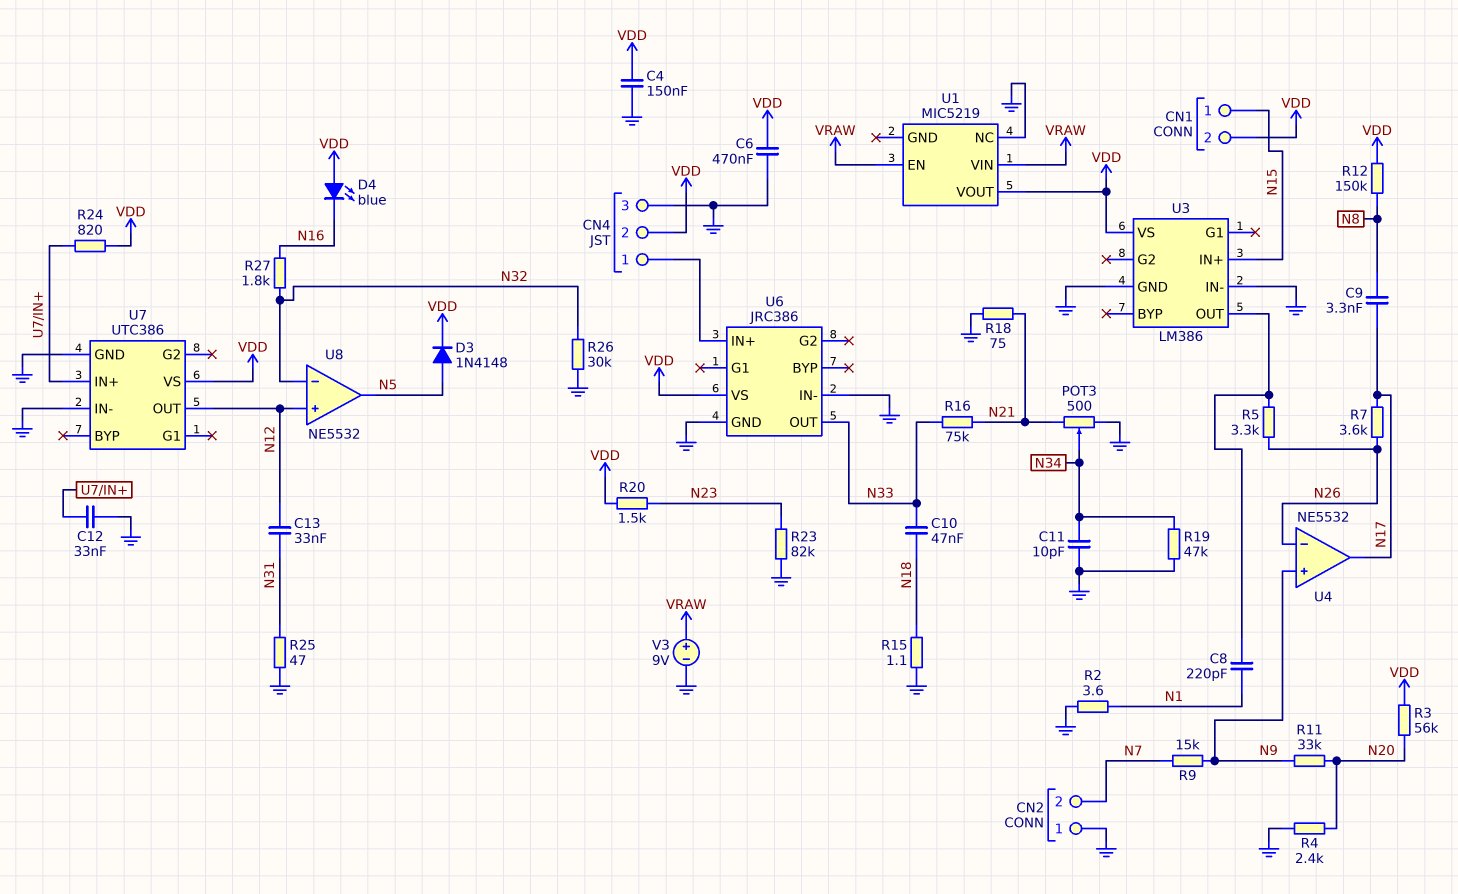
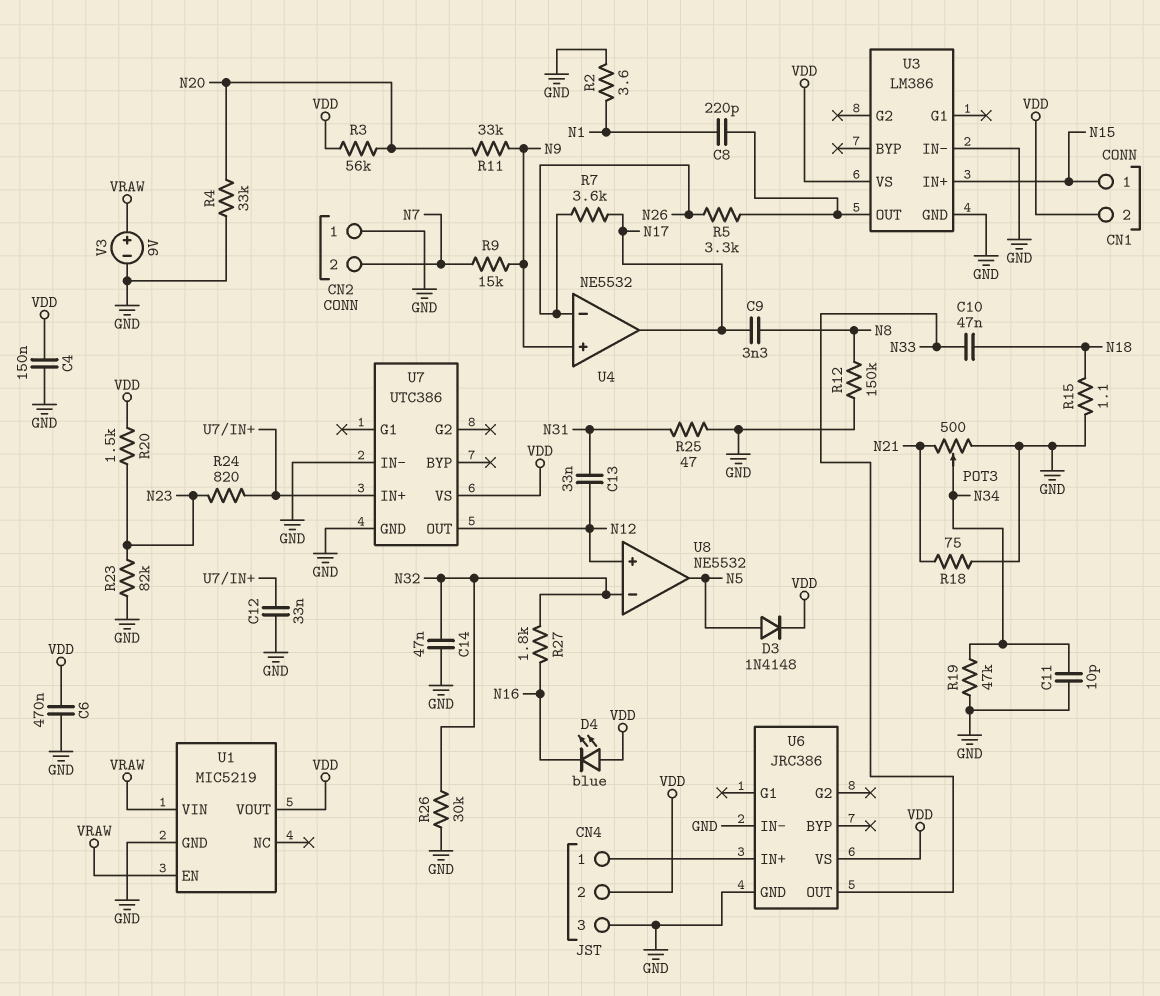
C14: none -> 47nF (GND, N32)
R4: 2.4k (GND, N20) -> 33k (GND, N20)
R12: 150k (N8, VDD) -> 150k (GND, N8)
R16: 75k (N21, N33) -> none
R24: 820 (U7/IN+, VDD) -> 820 (N23, U7/IN+)
U1 pin GND: none -> GND
U1 pin NC: GND -> none

